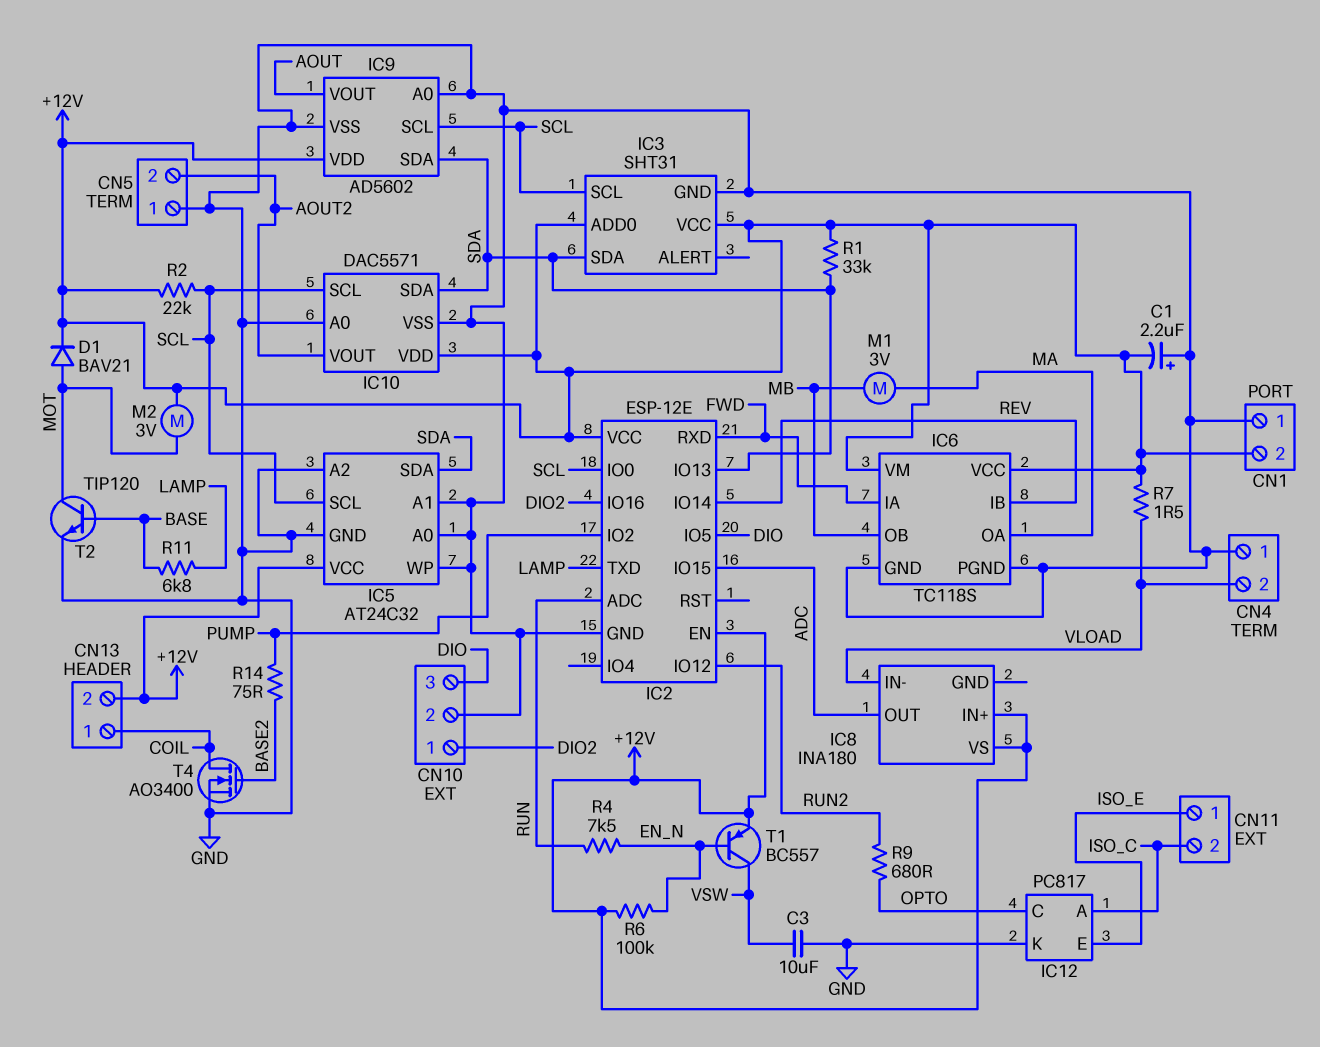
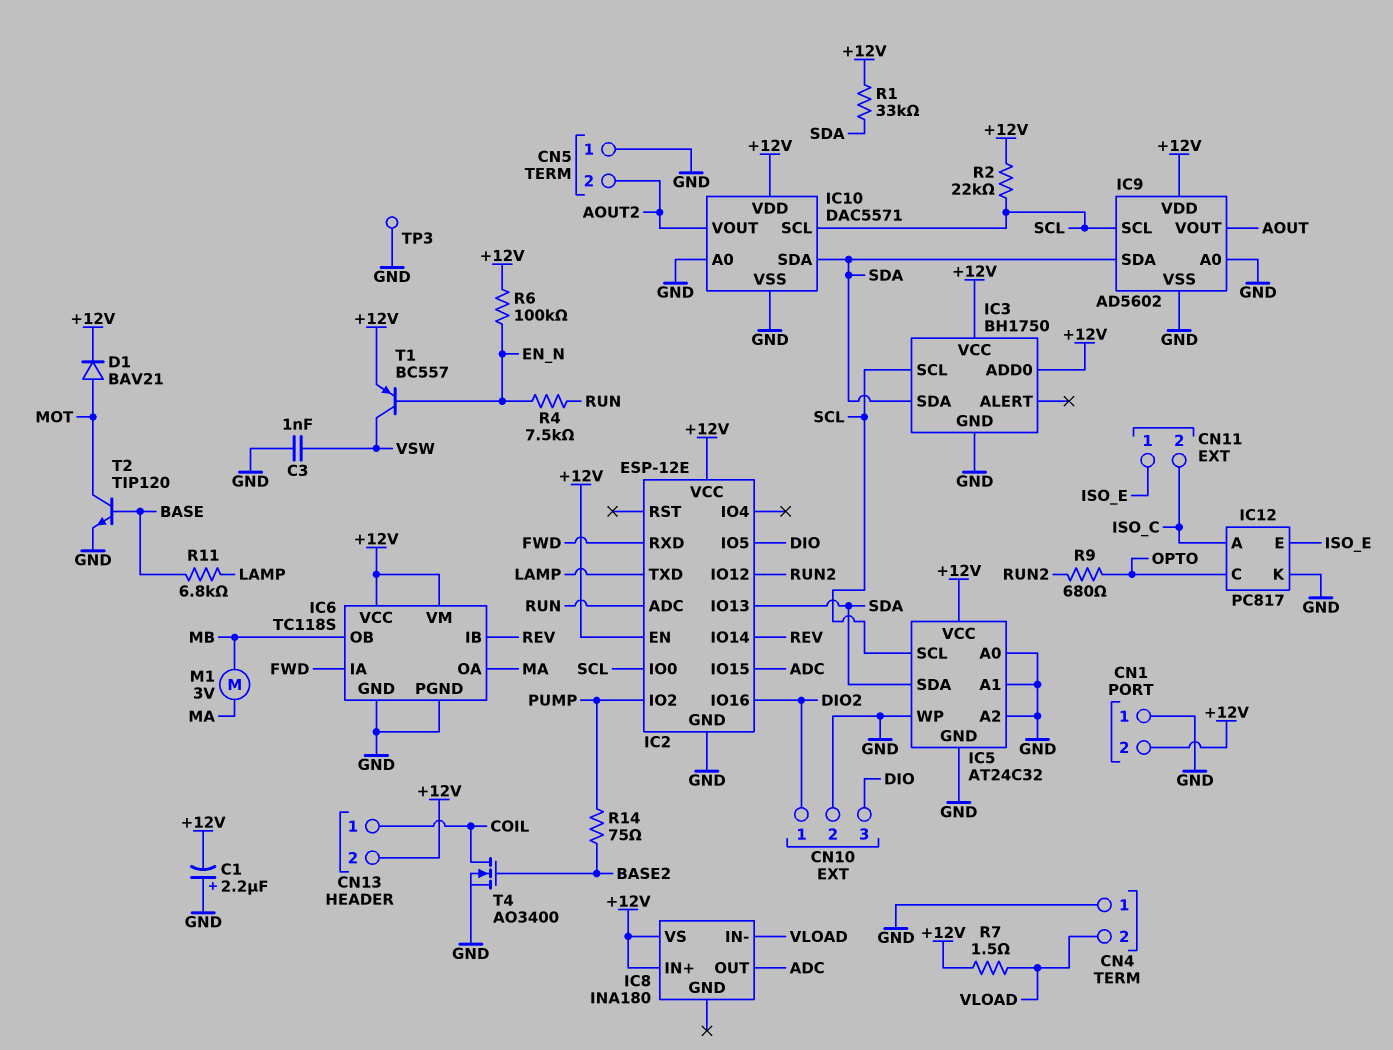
C3: 10uF (GND, VSW) -> 1nF (GND, VSW)
IC3: SHT31 -> BH1750
M2: motor 3V (+12V, MOT) -> none
TP3: none -> test point (GND)

